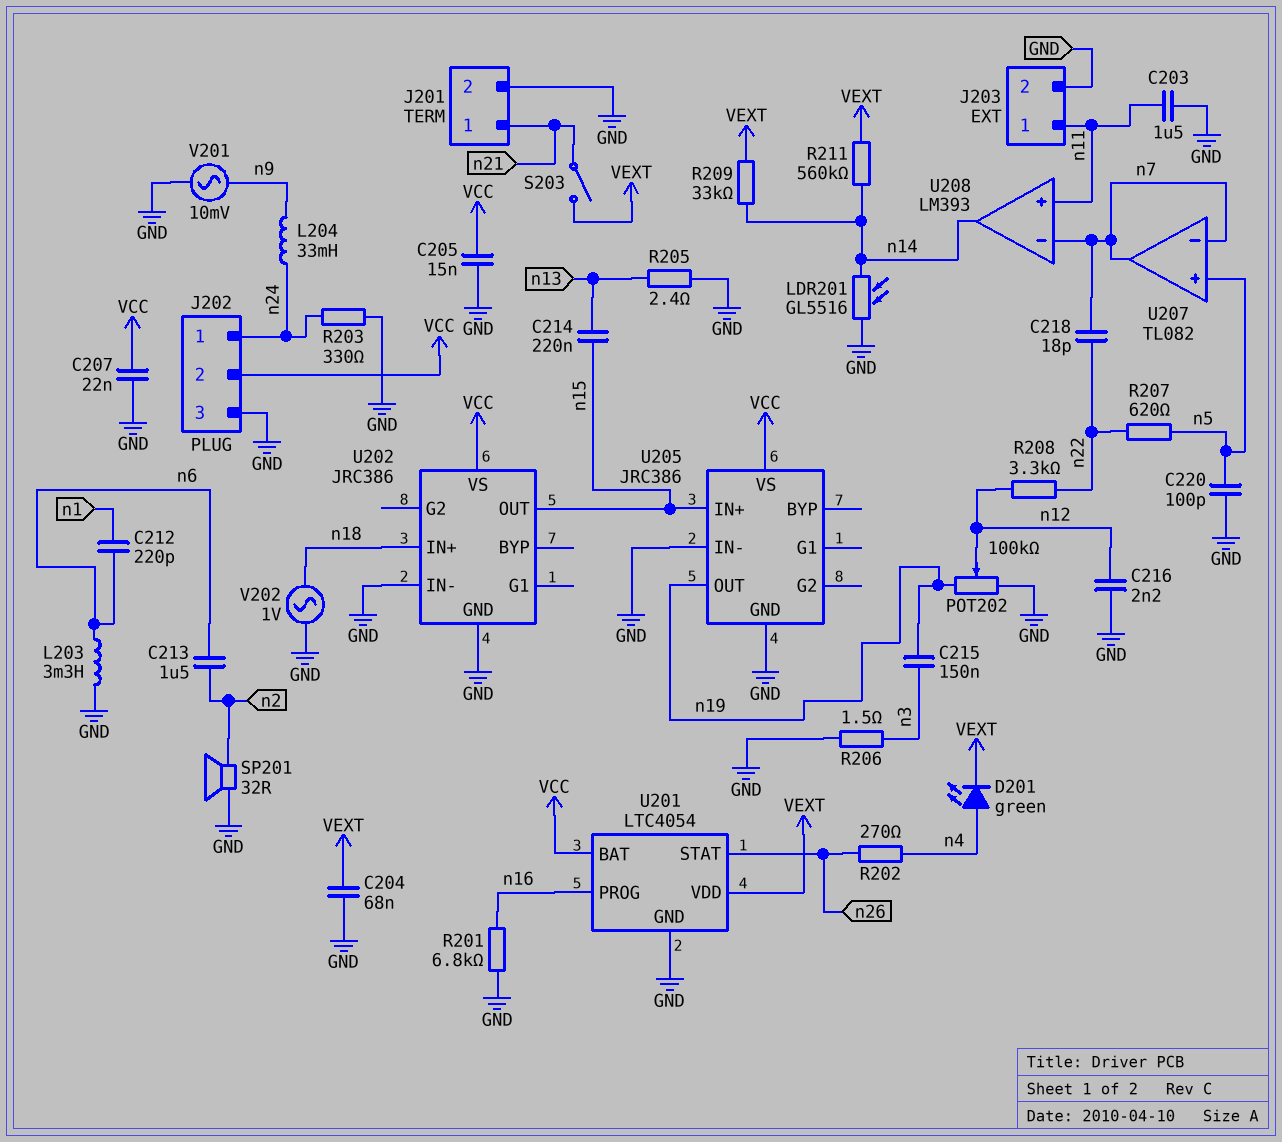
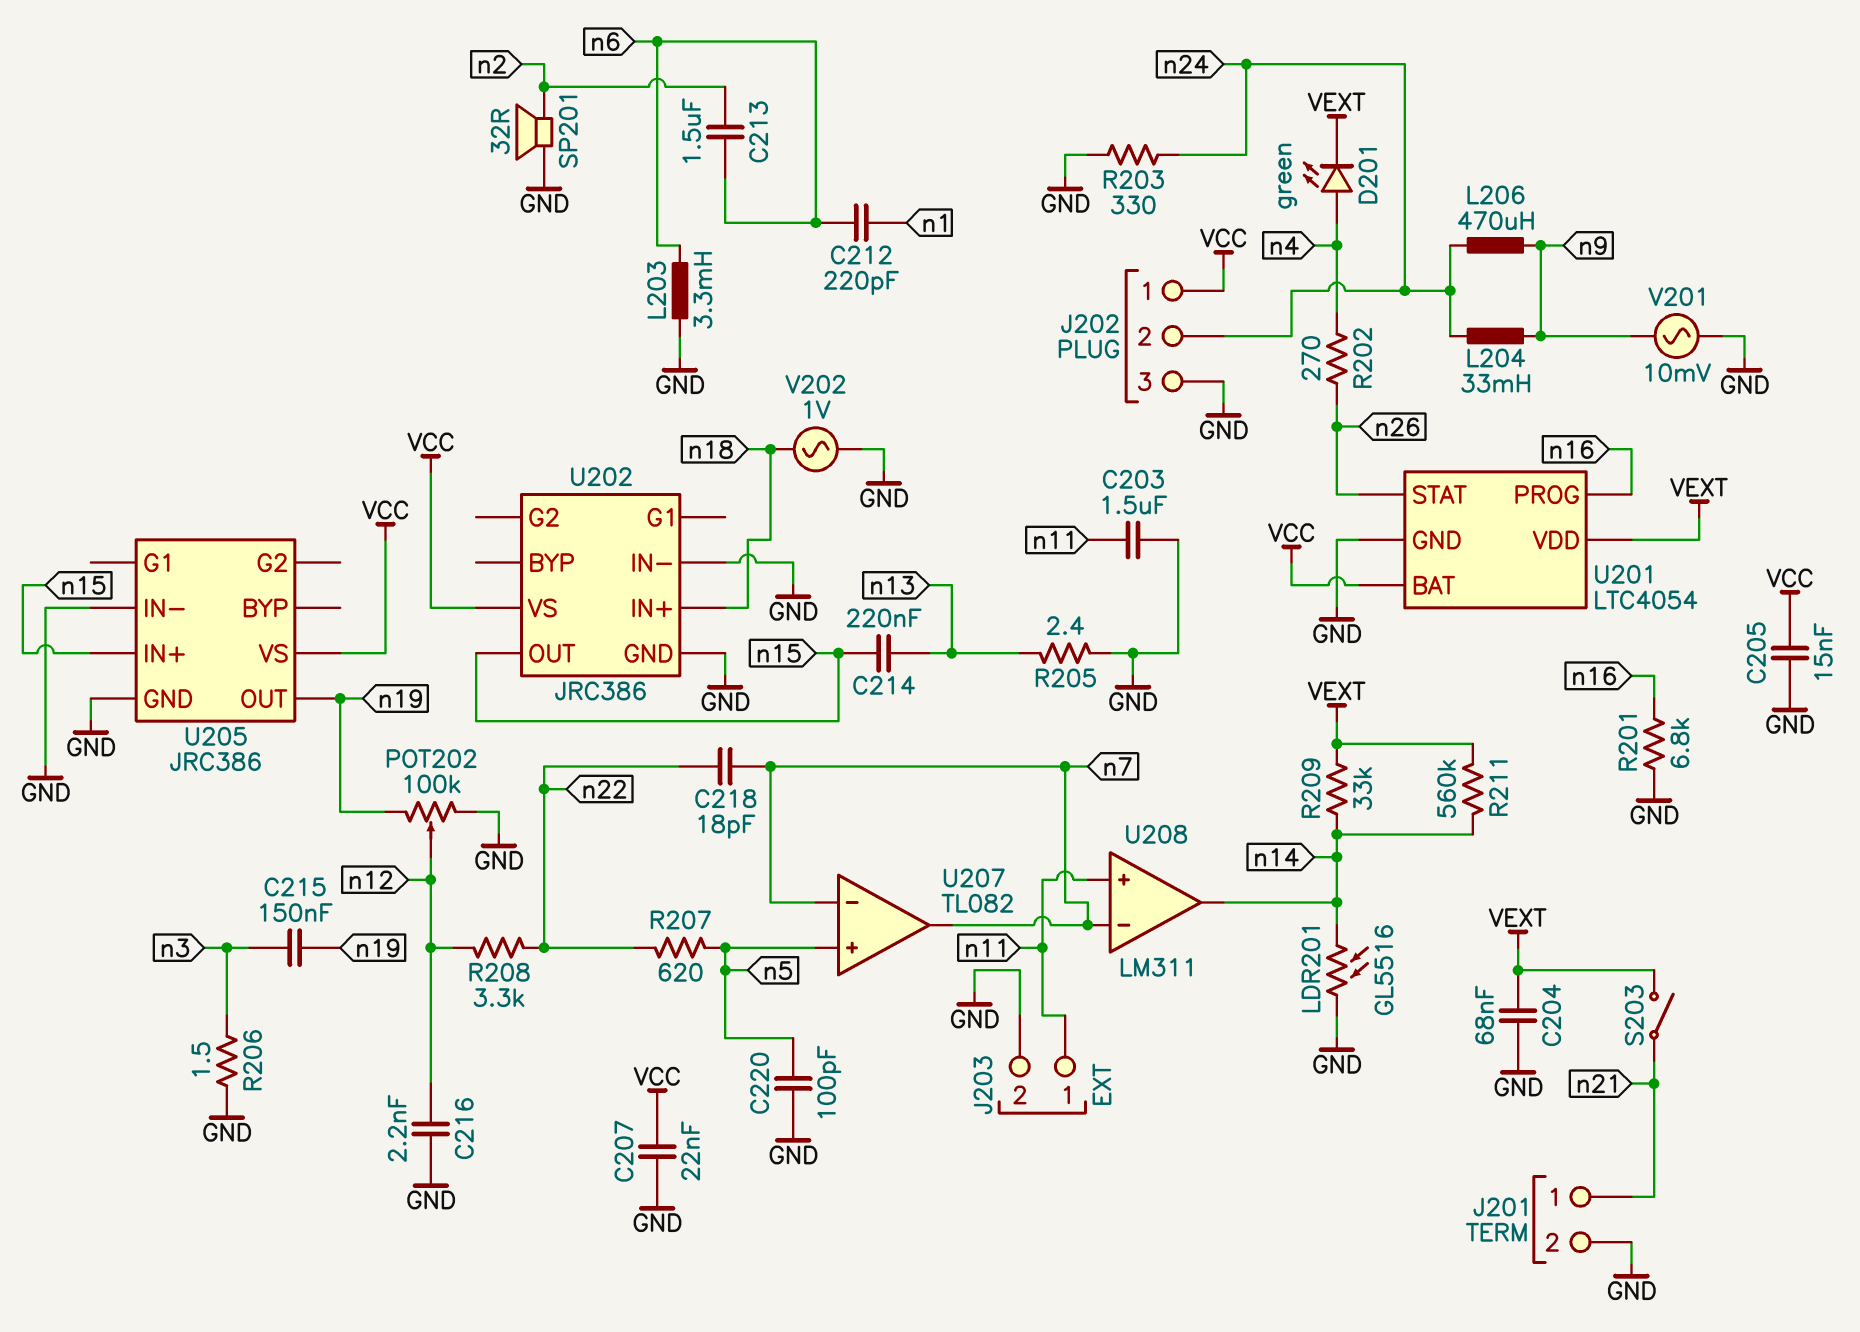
J202 pin 1: n24 -> VCC
J202 pin 2: VCC -> n24
L206: none -> 470uH (n9, n24)
U208: LM393 -> LM311

